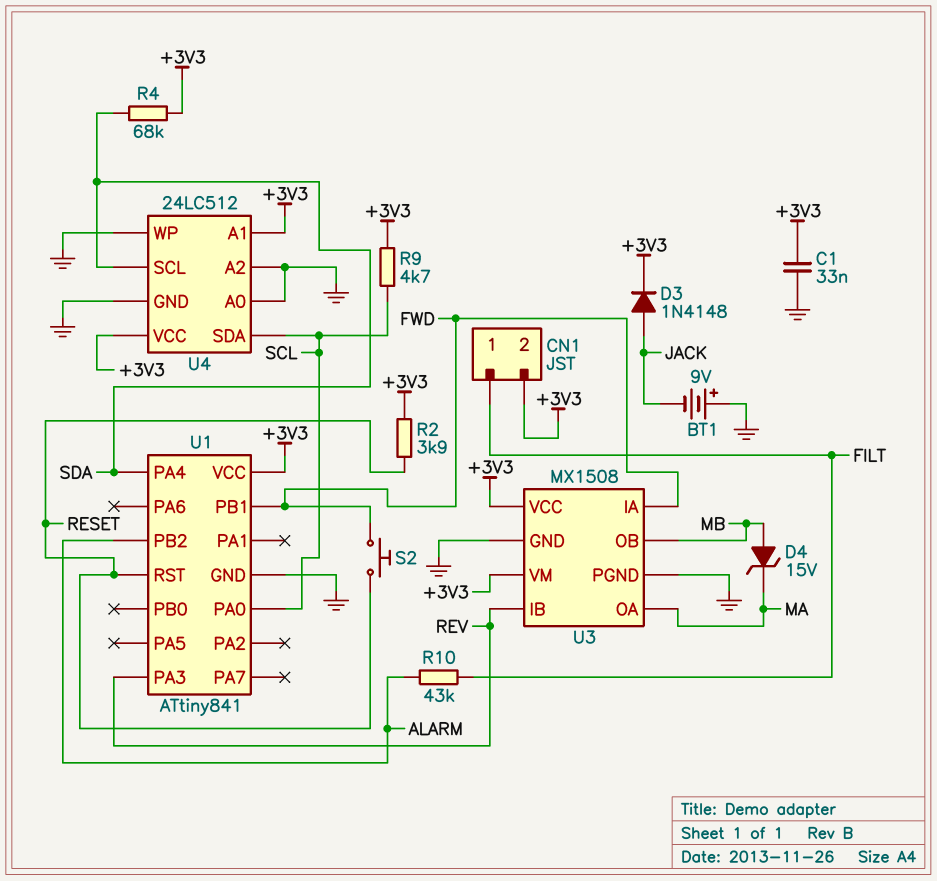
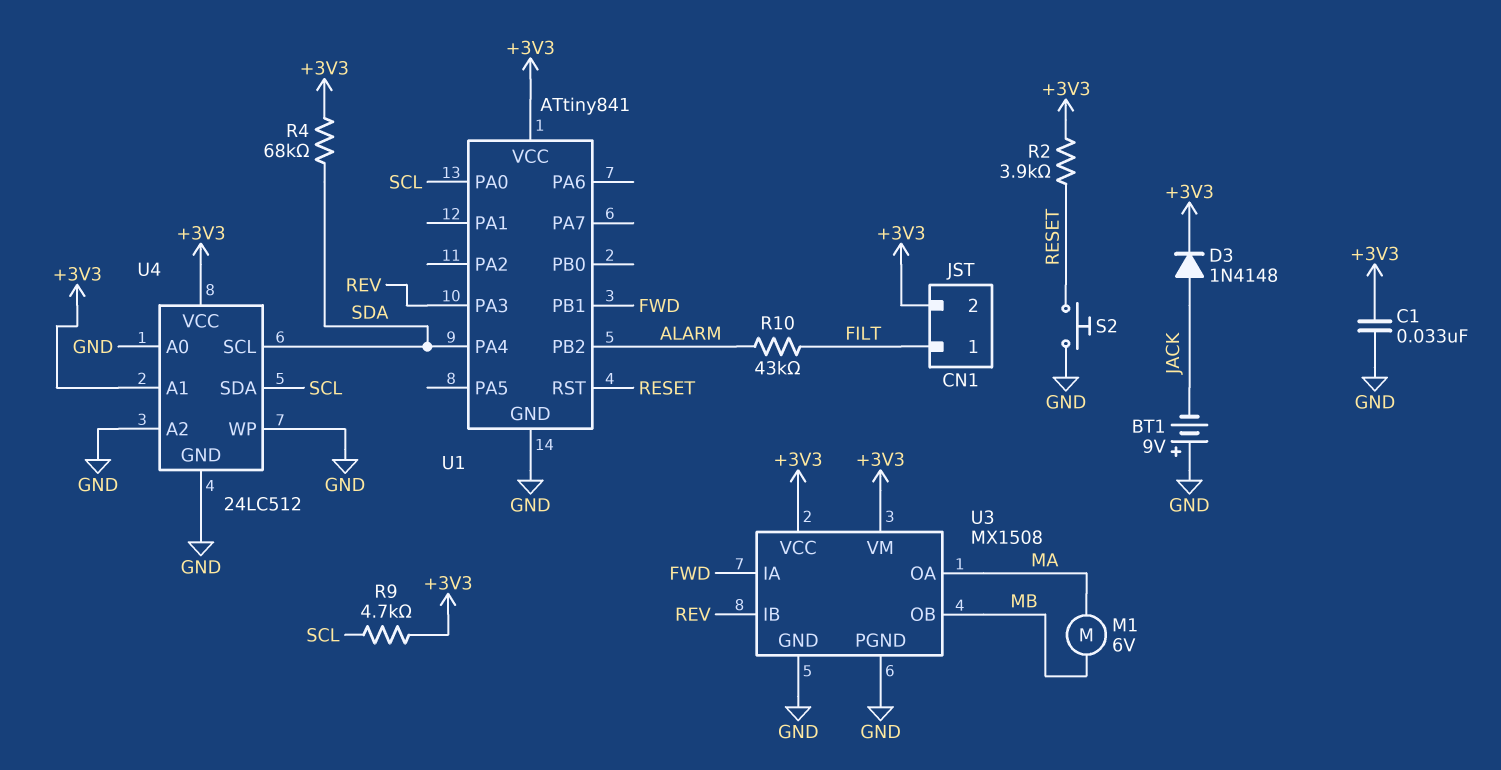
D4: zener 15V (A MB, K MA) -> none
M1: none -> motor 6V (MA, MB)
S2: button (FWD, RESET) -> button (GND, RESET)

